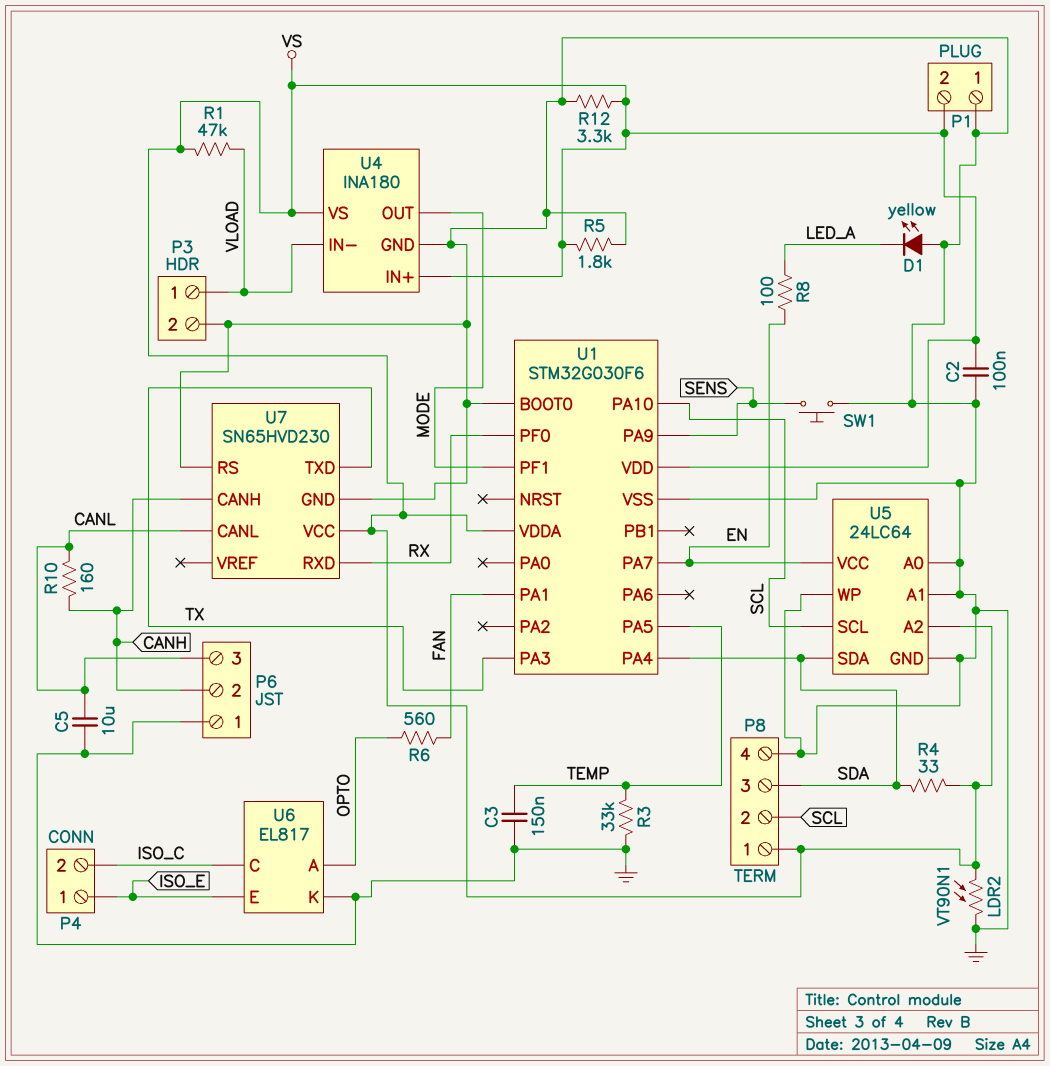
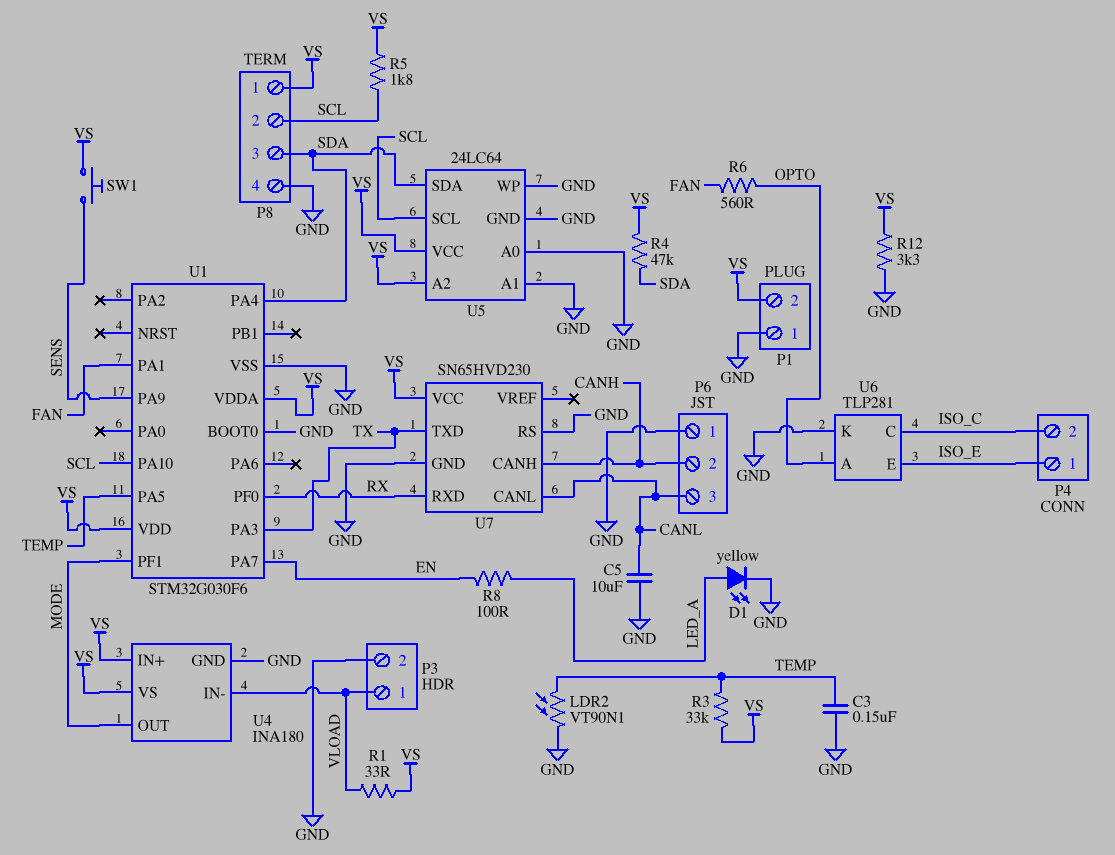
C2: 100nF (GND, VS) -> none
D1: LED yellow (A GND, K LED_A) -> LED yellow (A LED_A, K GND)
LDR2: VT90N1 (GND, VS) -> VT90N1 (GND, TEMP)
R1: 47k (VLOAD, VS) -> 33 (VLOAD, VS)
R3: 33k (GND, TEMP) -> 33k (TEMP, VS)
R4: 33 (SDA, VS) -> 47k (SDA, VS)
R5: 1.8k (GND, VS) -> 1.8k (SCL, VS)
R10: 160 (CANH, CANL) -> none
SW1: button (GND, SENS) -> button (SENS, VS)
U5 pin VCC: EN -> VS
U6: EL817 -> TLP281

